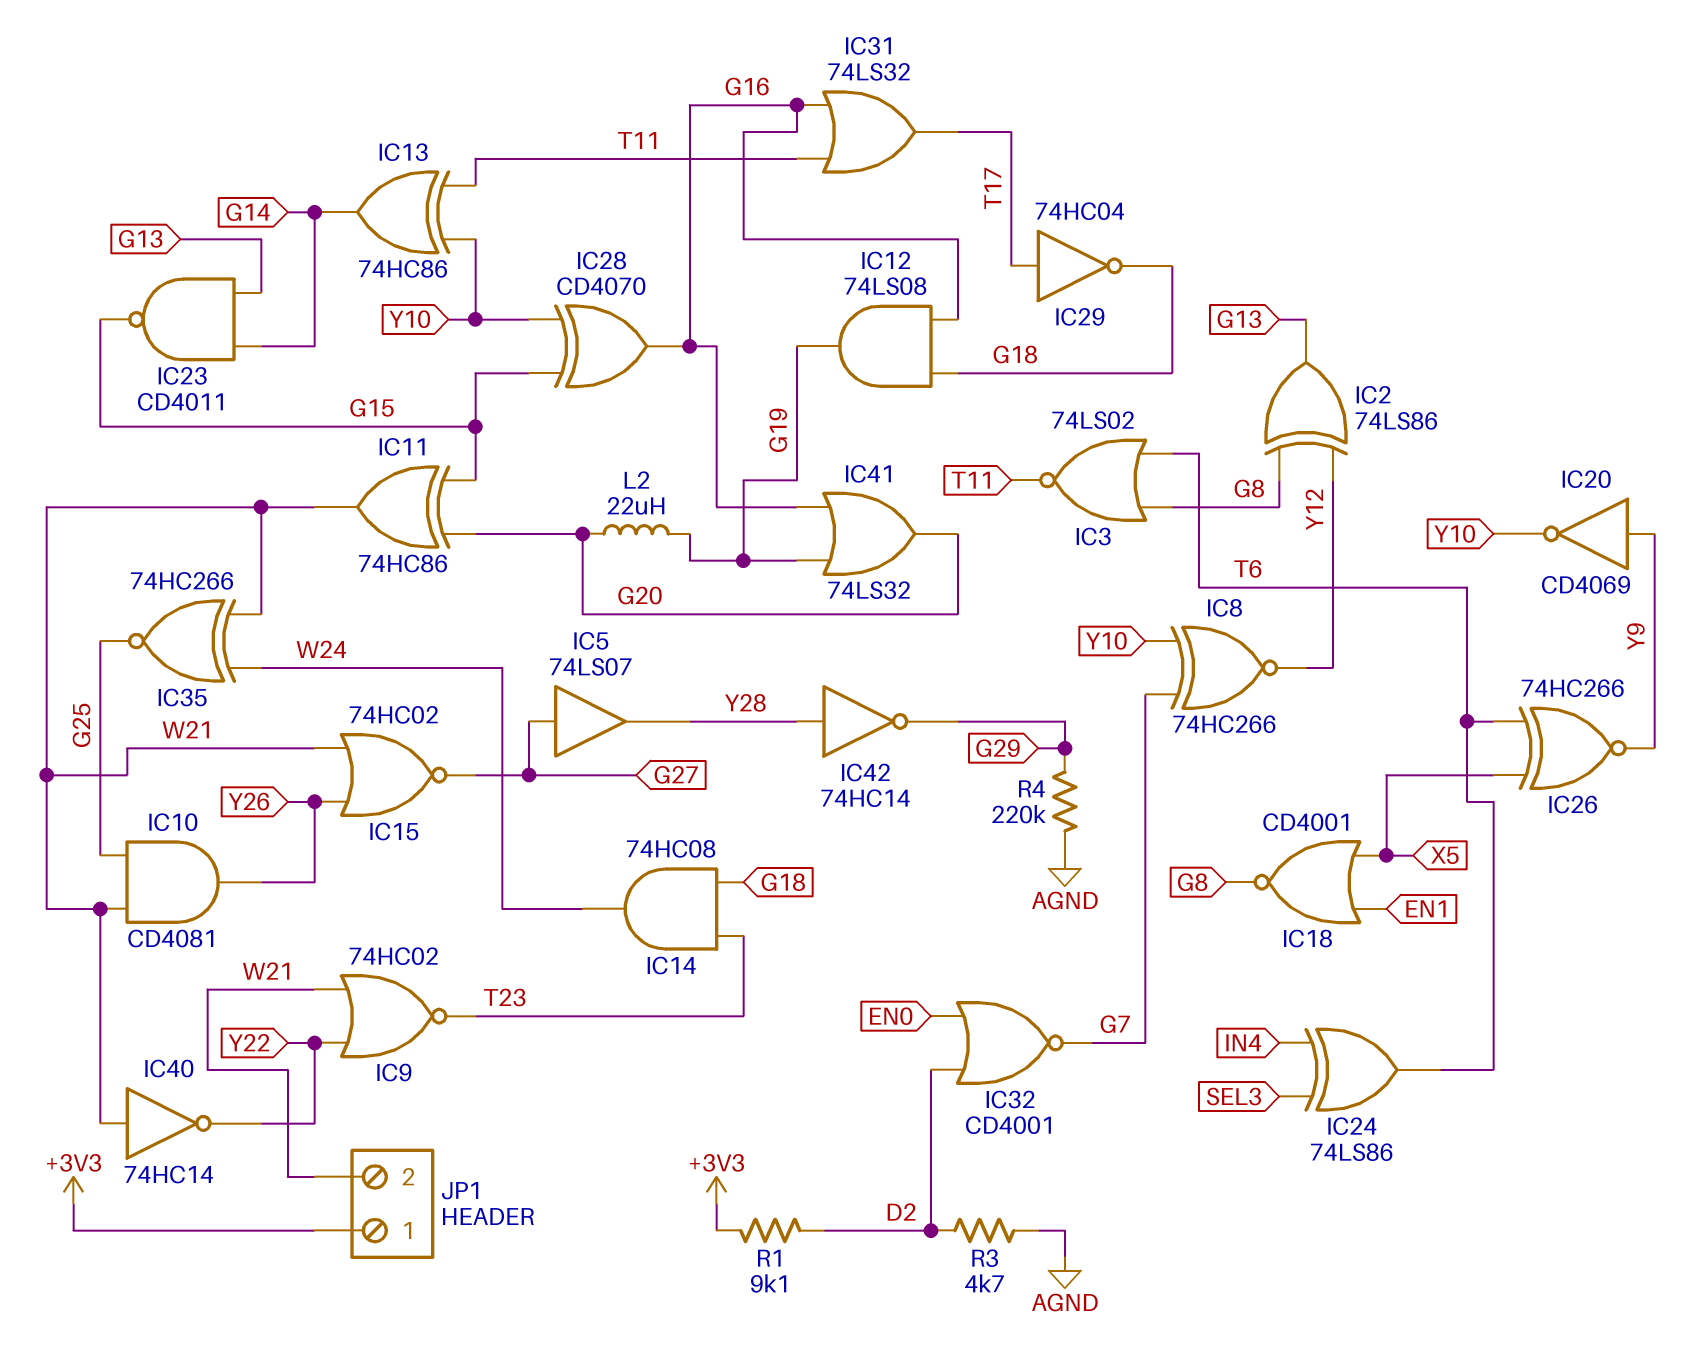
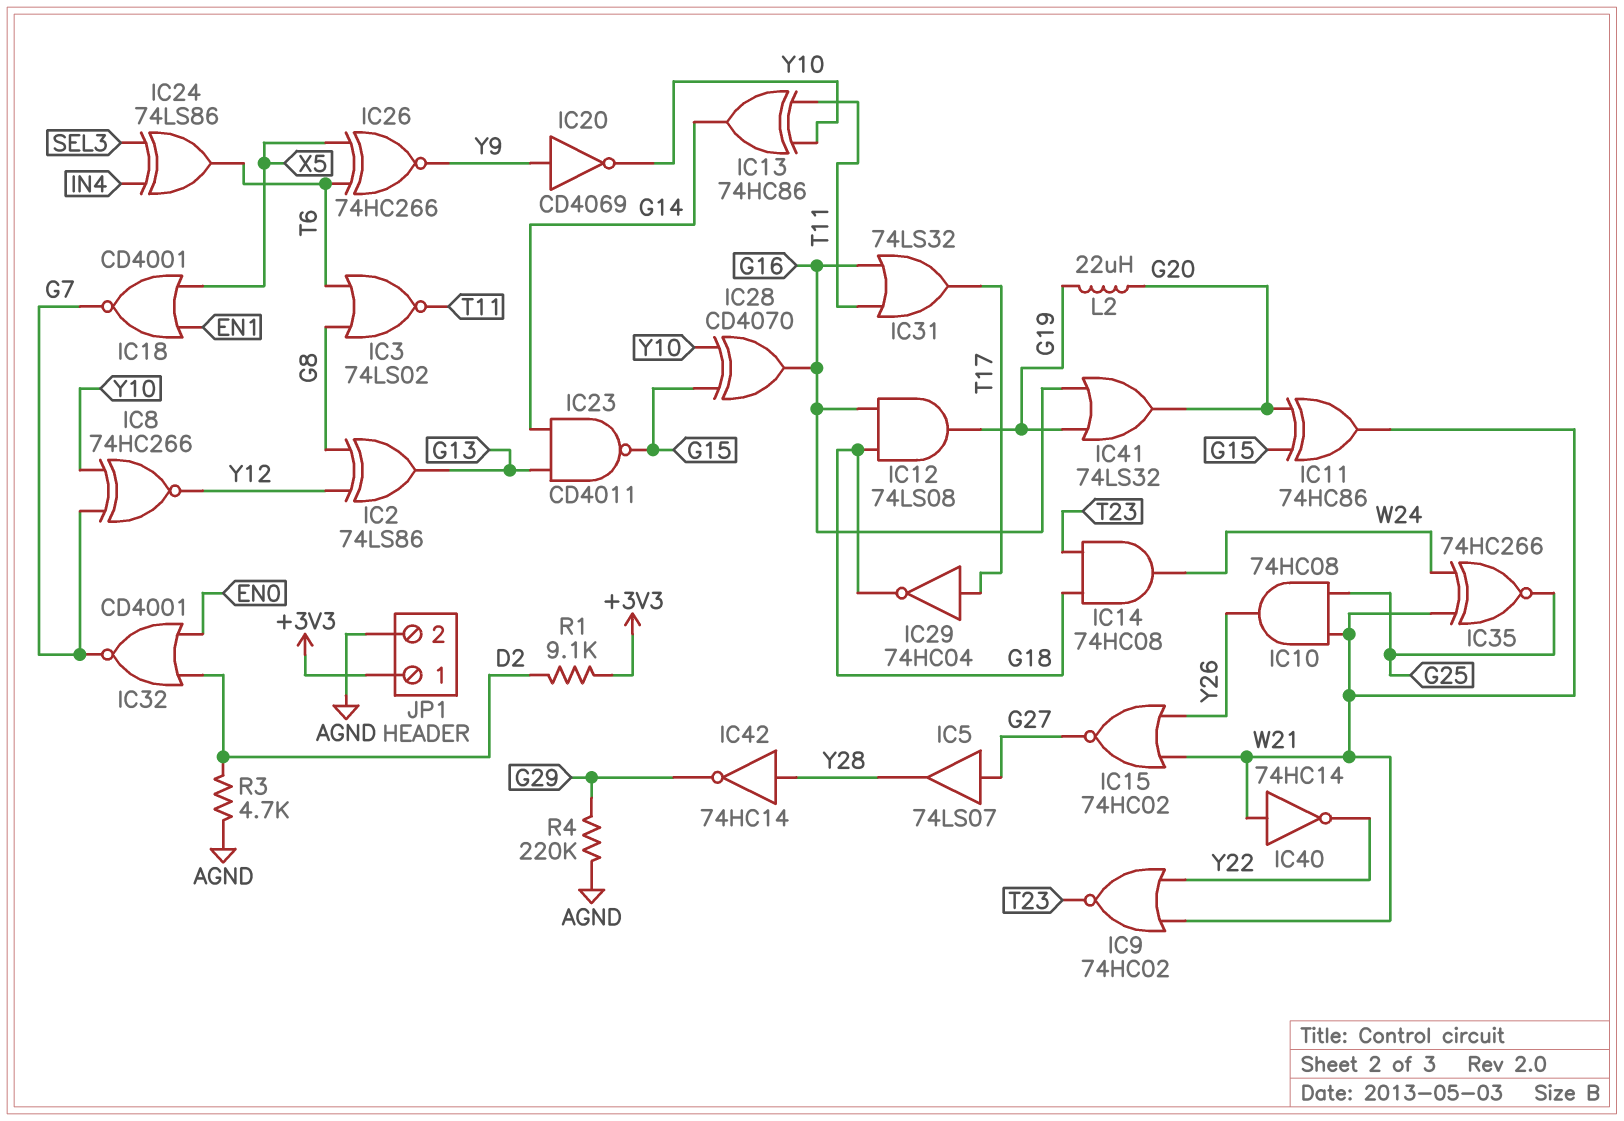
IC10: AND CD4081 (in G25, in W21, out Y26) -> AND 74HC08 (in G25, in W21, out Y26)
IC18: NOR CD4001 (in EN1, in X5, out G8) -> NOR CD4001 (in EN1, in X5, out G7)
JP1 pin 2: W21 -> AGND

